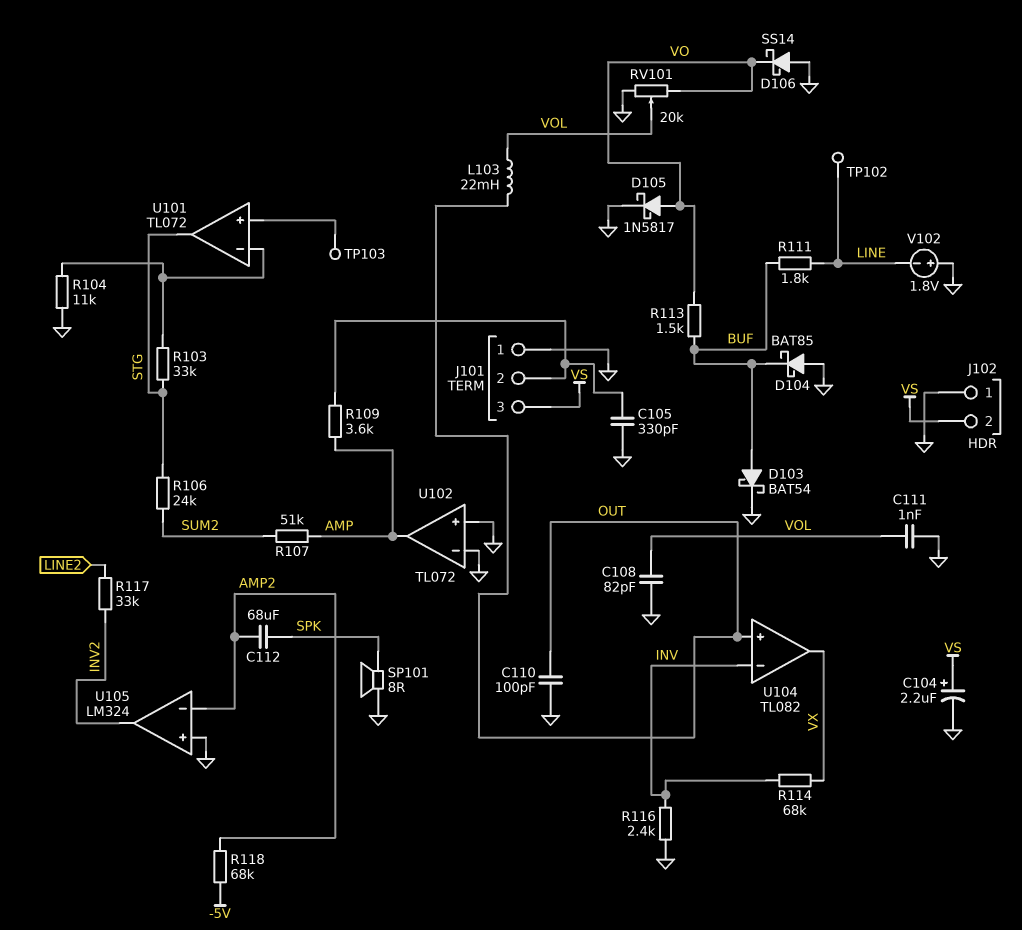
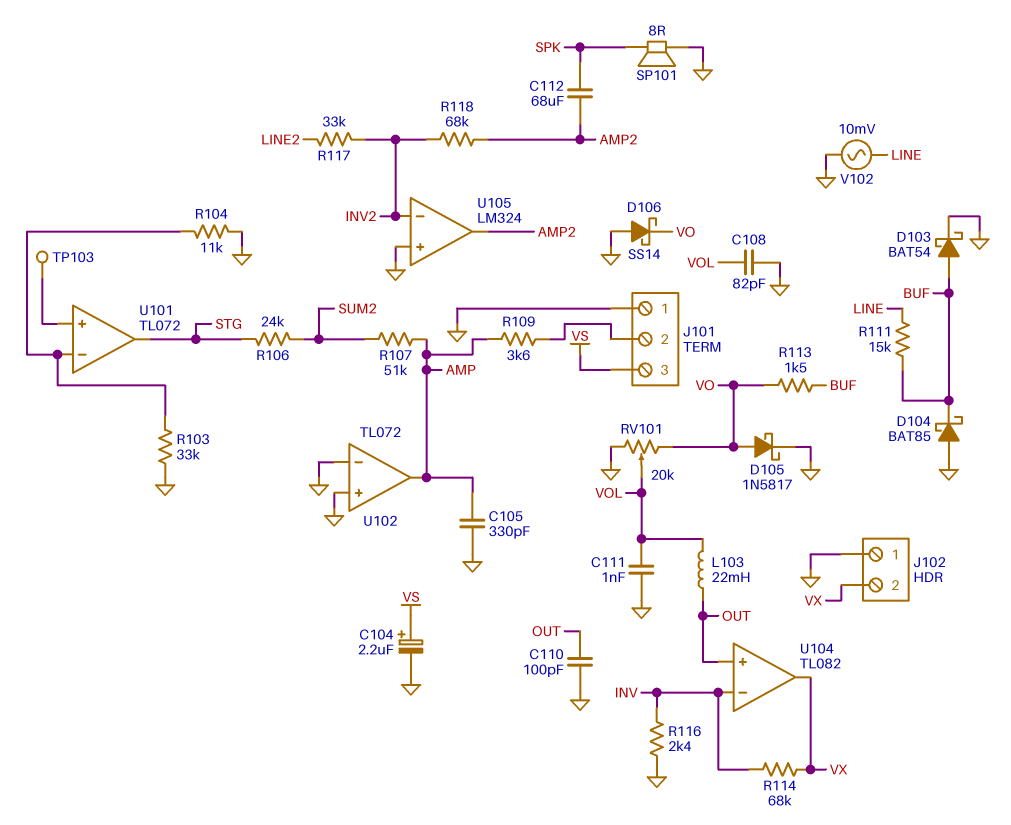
C105: 330pF (GND, J101/2) -> 330pF (AMP, GND)
J102 pin 2: VS -> VX
R103: 33k (STG, U101/in-) -> 33k (GND, U101/in-)
R111: 1.8k (BUF, LINE) -> 15k (BUF, LINE)
R118: 68k (-5V, AMP2) -> 68k (AMP2, INV2)
TP102: test point (LINE) -> none
U105 pin in-: AMP2 -> INV2
U105 pin out: INV2 -> AMP2
V102: 1.8V (plus GND, minus LINE) -> AC 10mV (GND, LINE)

